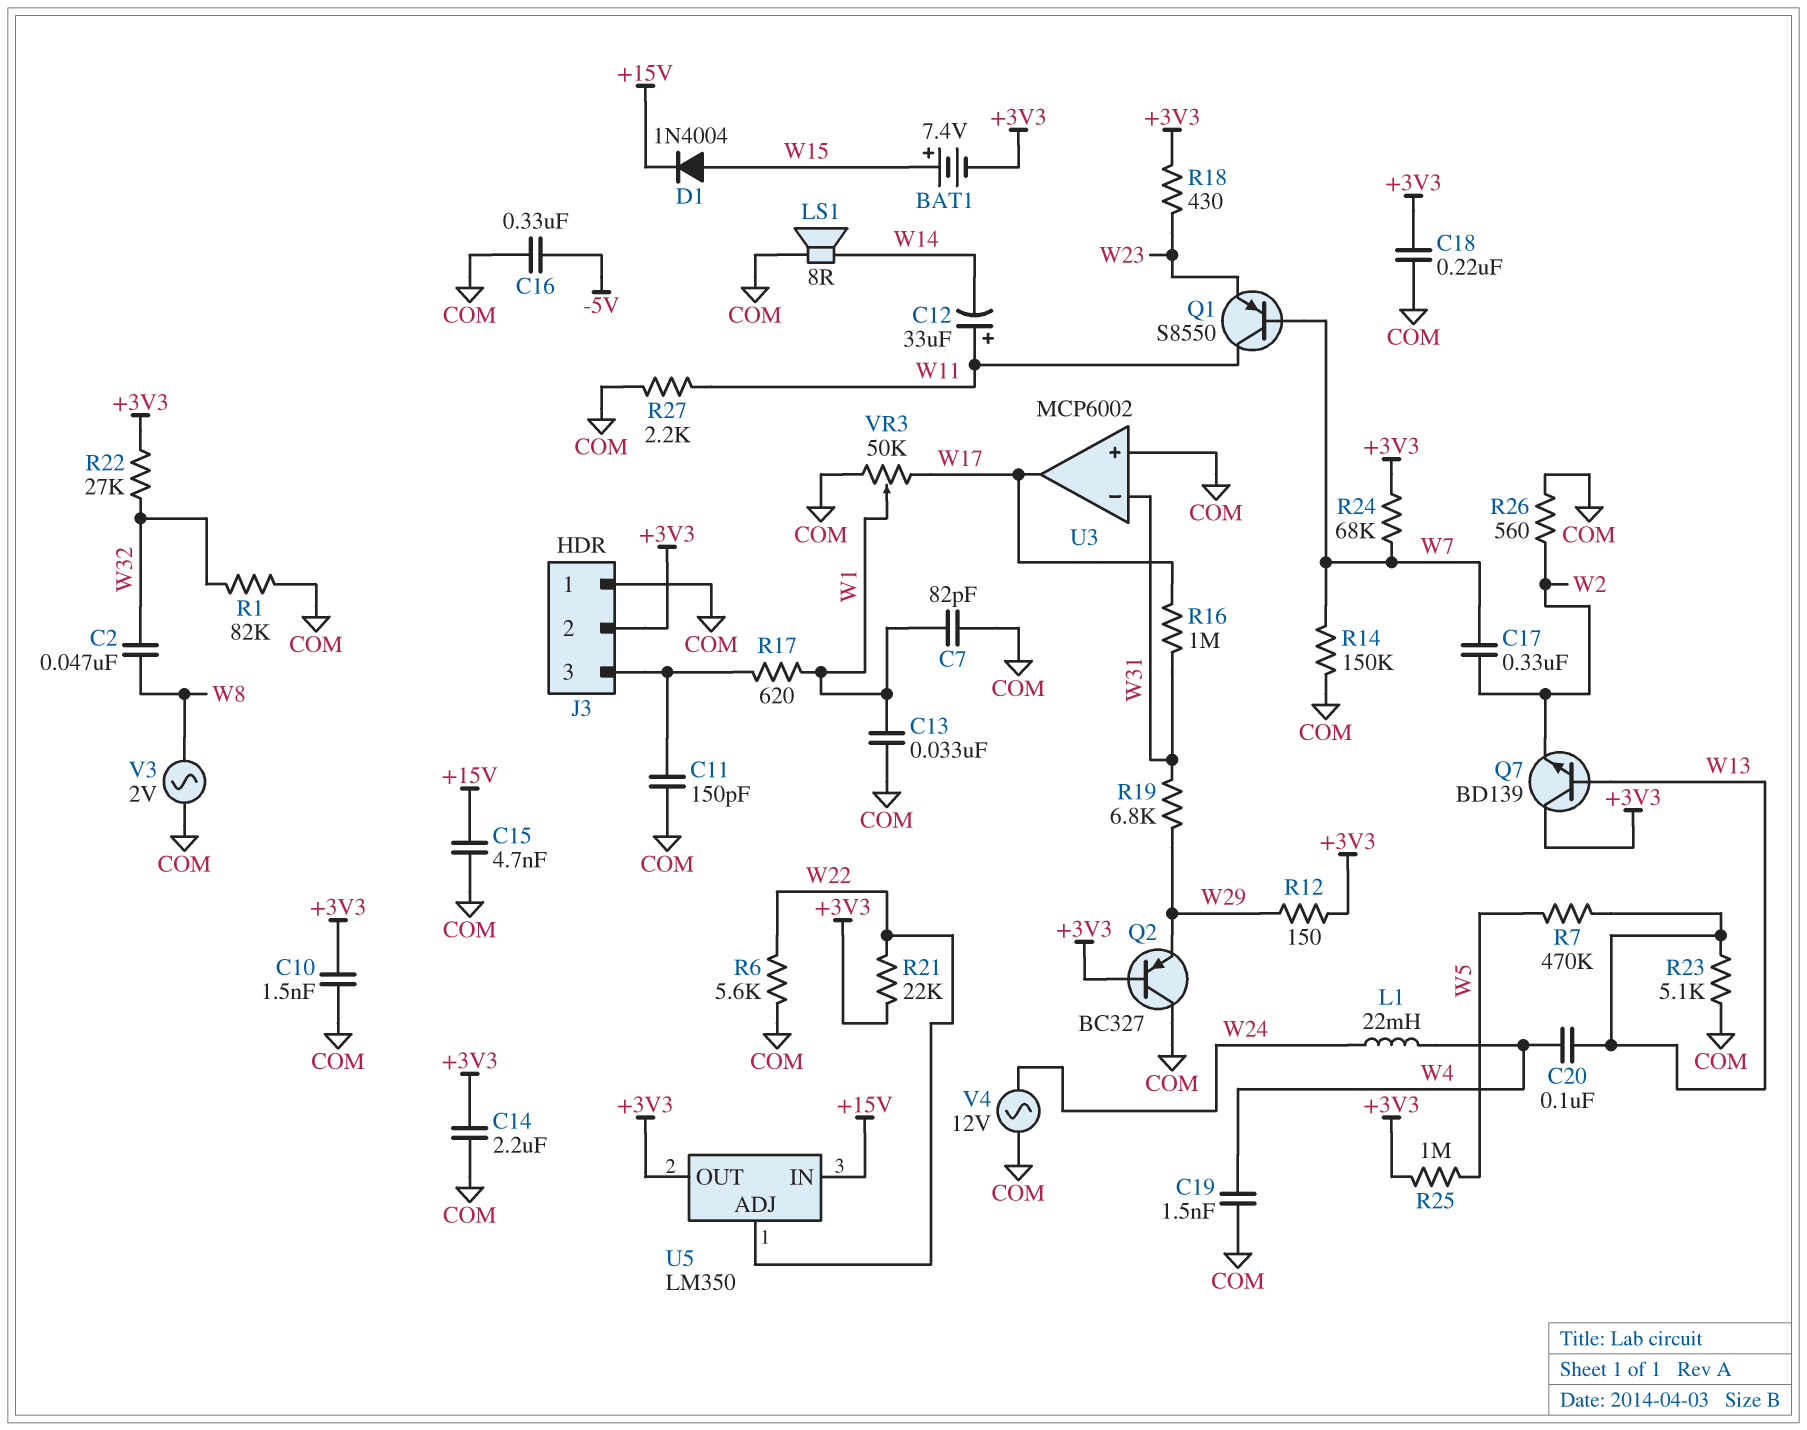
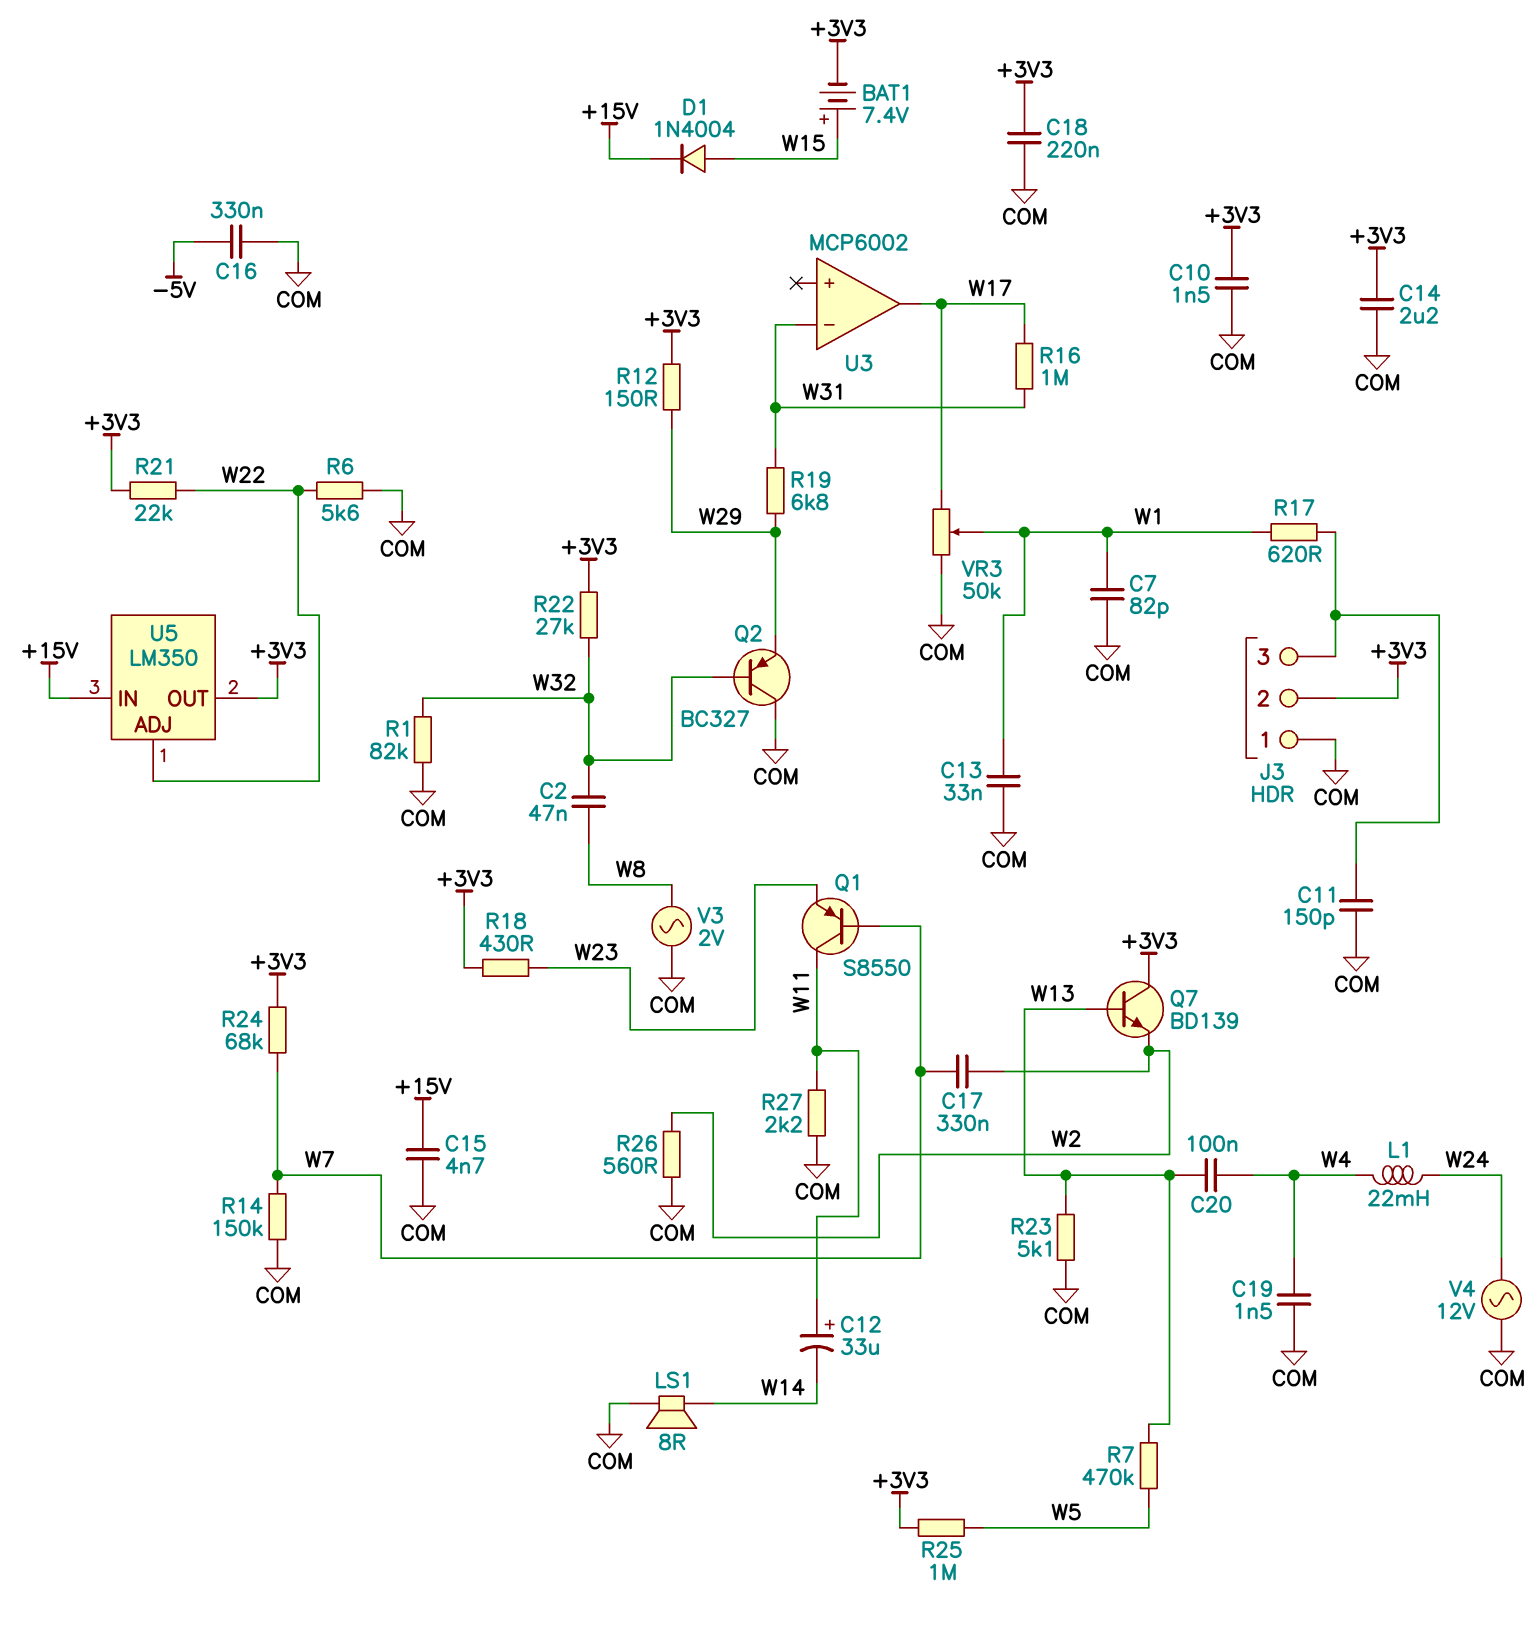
Q2: PNP BC327 (B +3V3, C COM, E W29) -> PNP BC327 (B W32, C COM, E W29)
U3 pin in+: COM -> none

